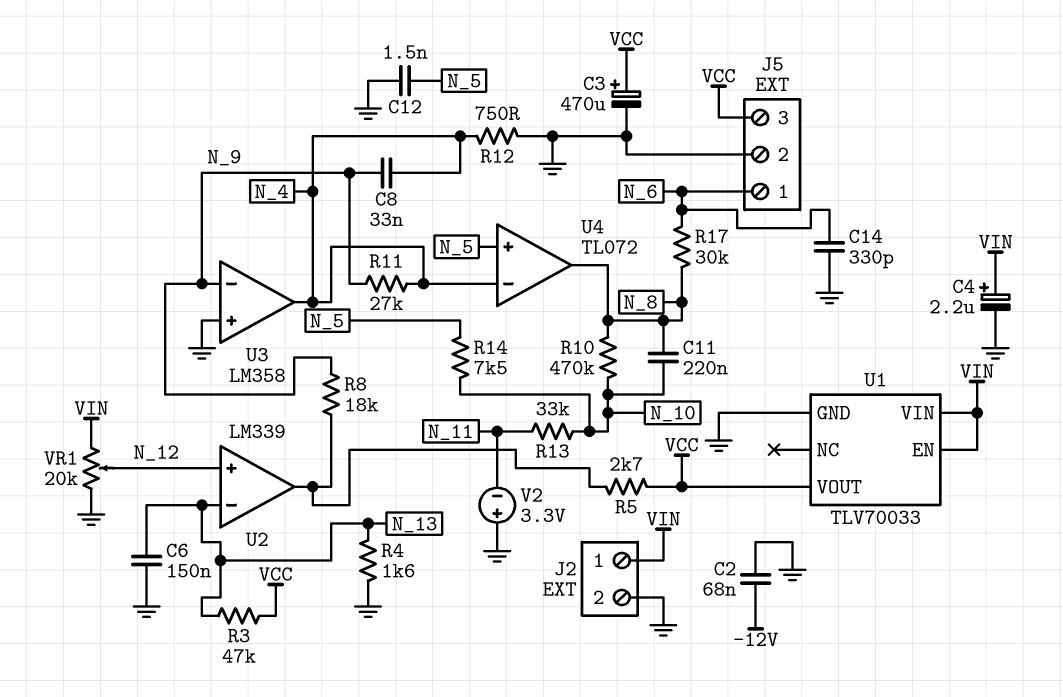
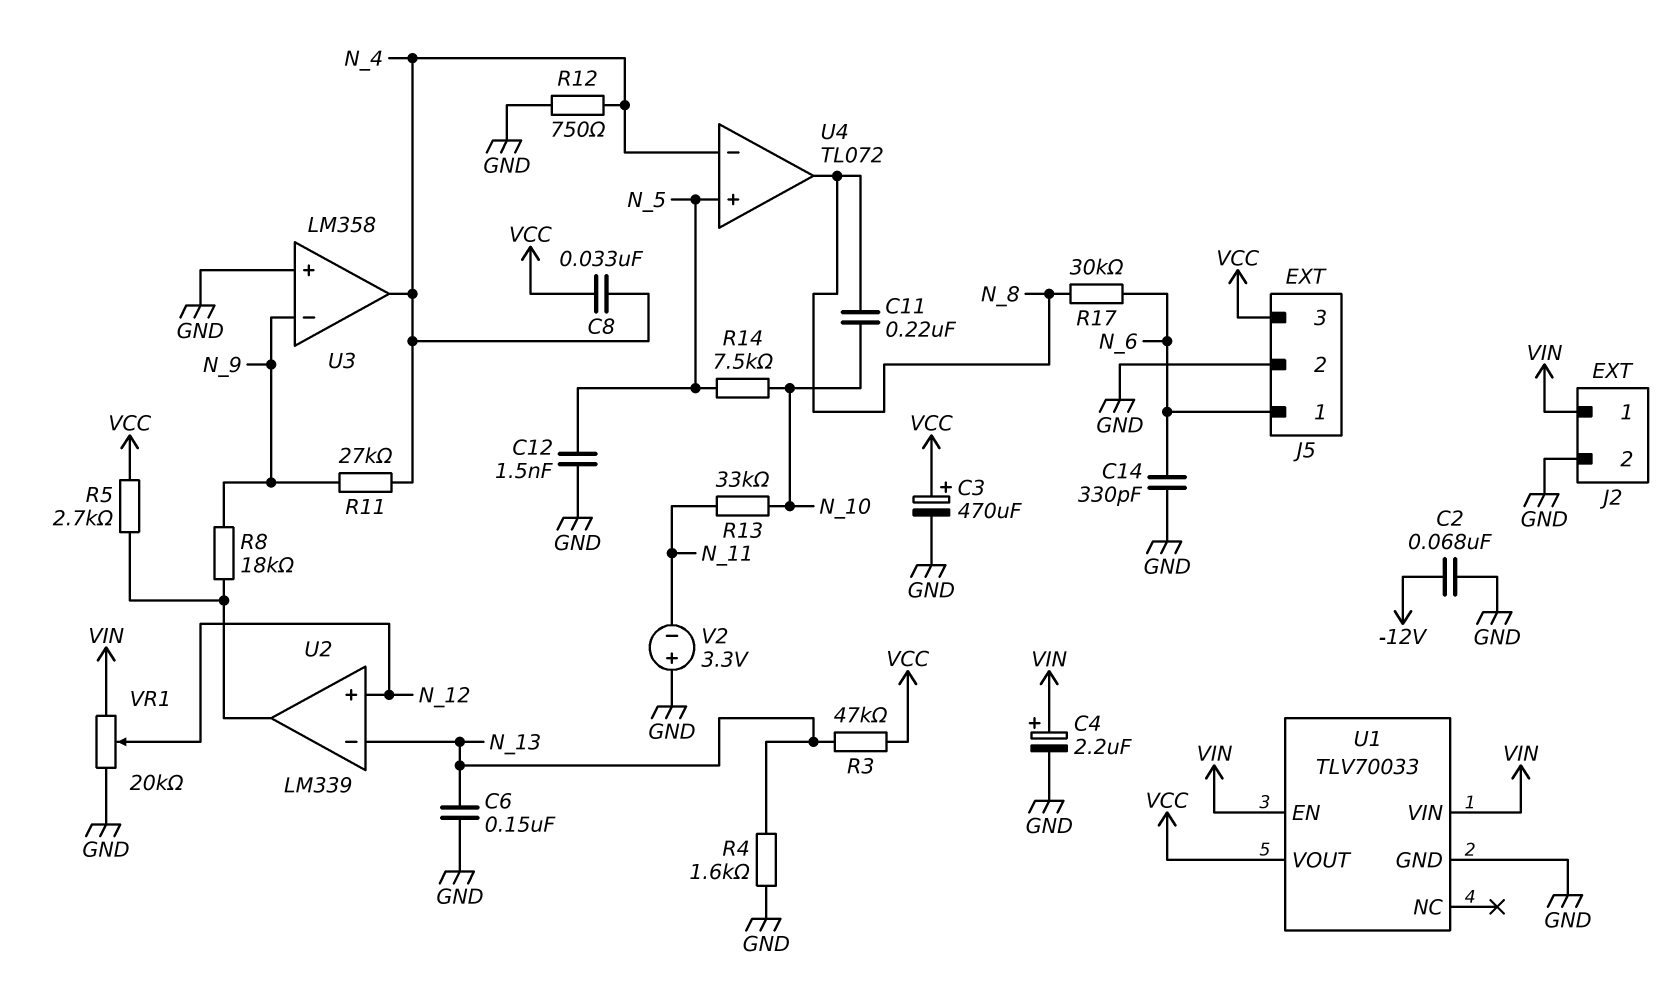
C8: 33nF (N_4, N_9) -> 33nF (N_4, VCC)
R10: 470k (N_8, N_10) -> none

